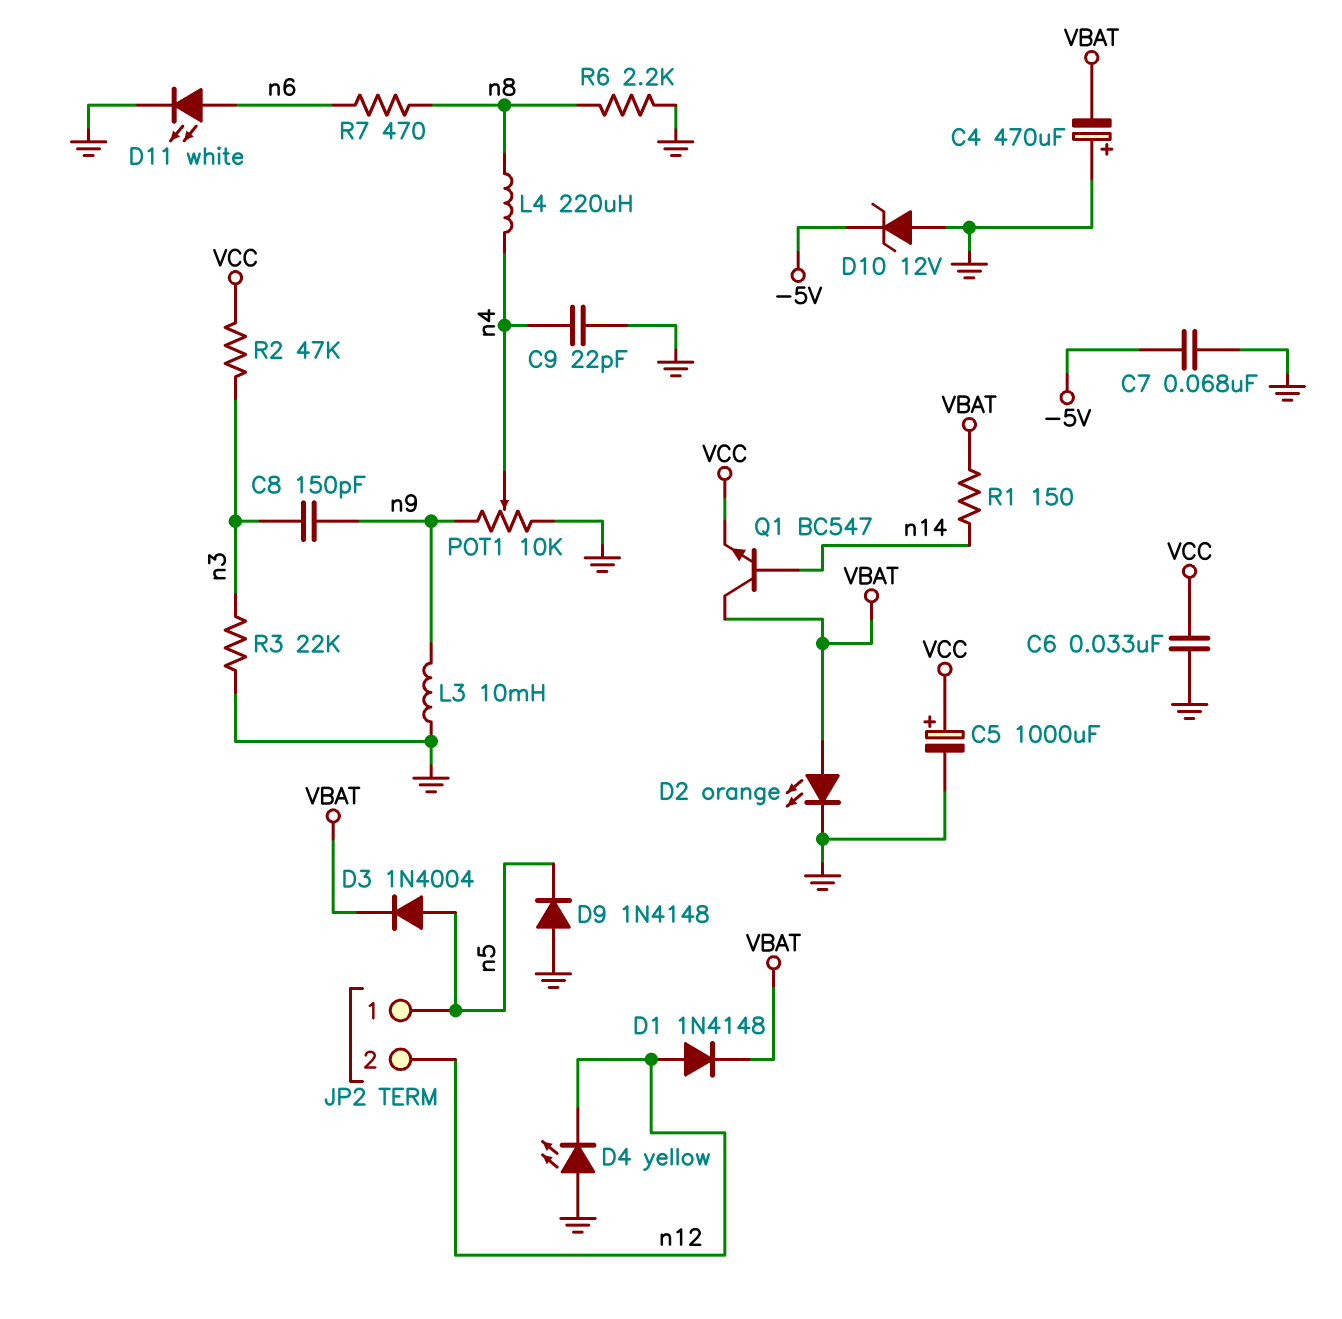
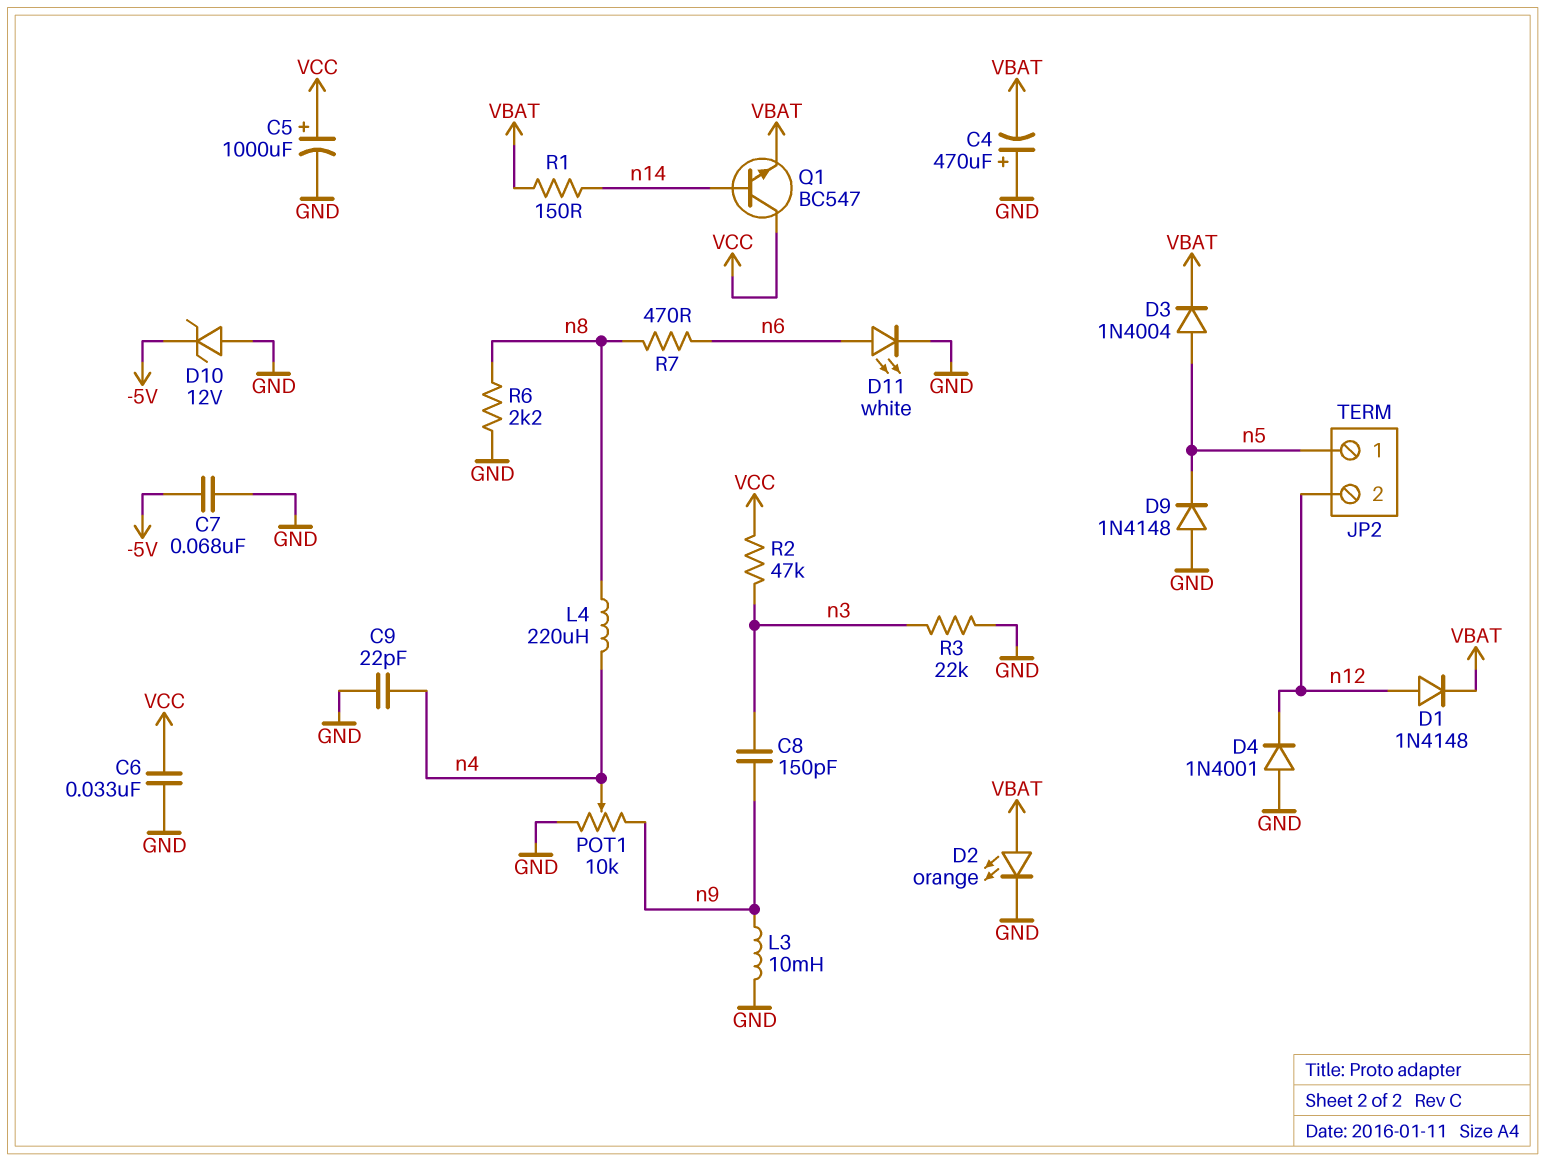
D4: LED yellow (A GND, K n12) -> diode 1N4001 (A GND, K n12)
Q1: NPN BC547 (B n14, C VBAT, E VCC) -> NPN BC547 (B n14, C VCC, E VBAT)

